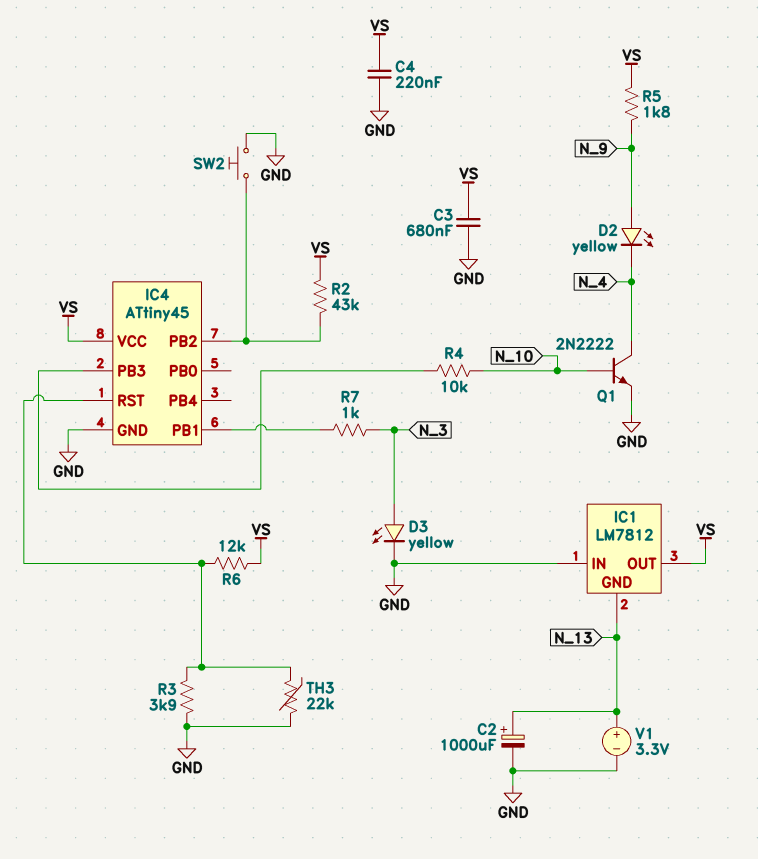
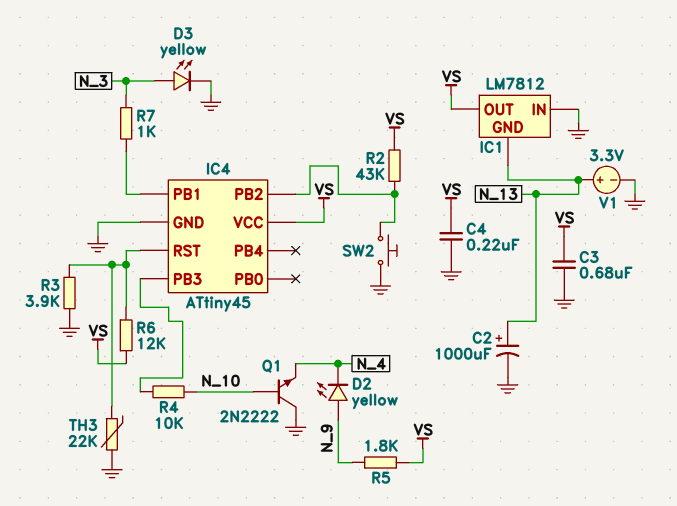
Q1: NPN 2N2222 (B N_10, C N_4, E GND) -> NPN 2N2222 (B N_10, C GND, E N_4)

